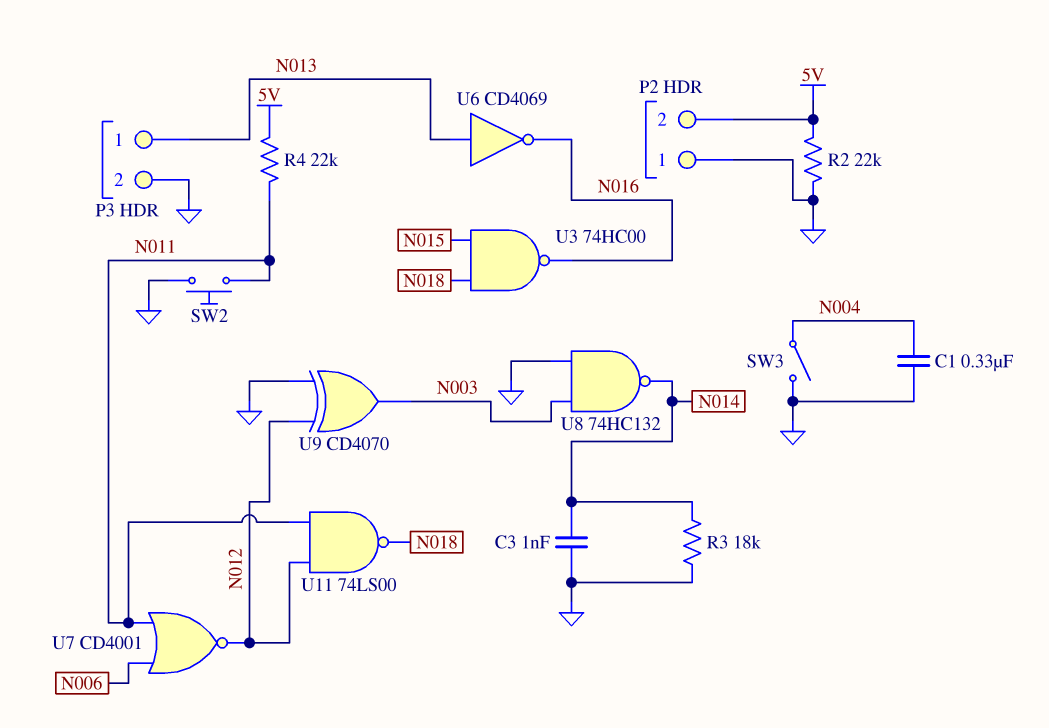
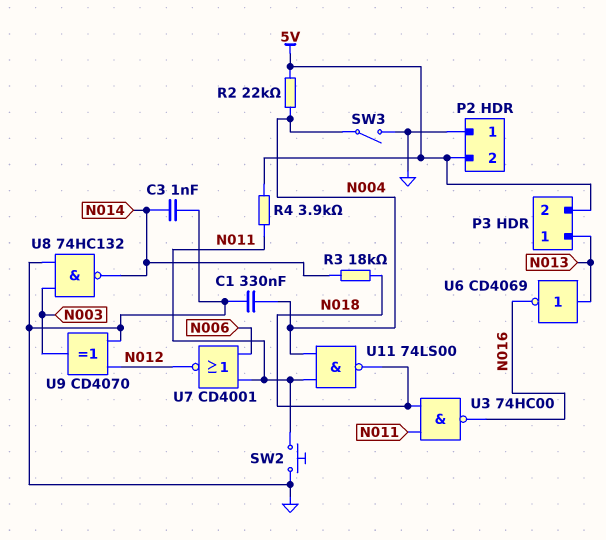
P3 pin 2: GND -> 5V
R2: 22k (5V, GND) -> 22k (5V, N004)
R3: 18k (GND, N014) -> 18k (N014, N018)
R4: 22k (5V, N011) -> 3.9k (5V, N011)
U3: NAND 74HC00 (in N015, in N018, out N016) -> NAND 74HC00 (in N011, in N018, out N016)
U11: NAND 74LS00 (in N011, in N012, out N018) -> NAND 74LS00 (in N004, in N011, out N018)

